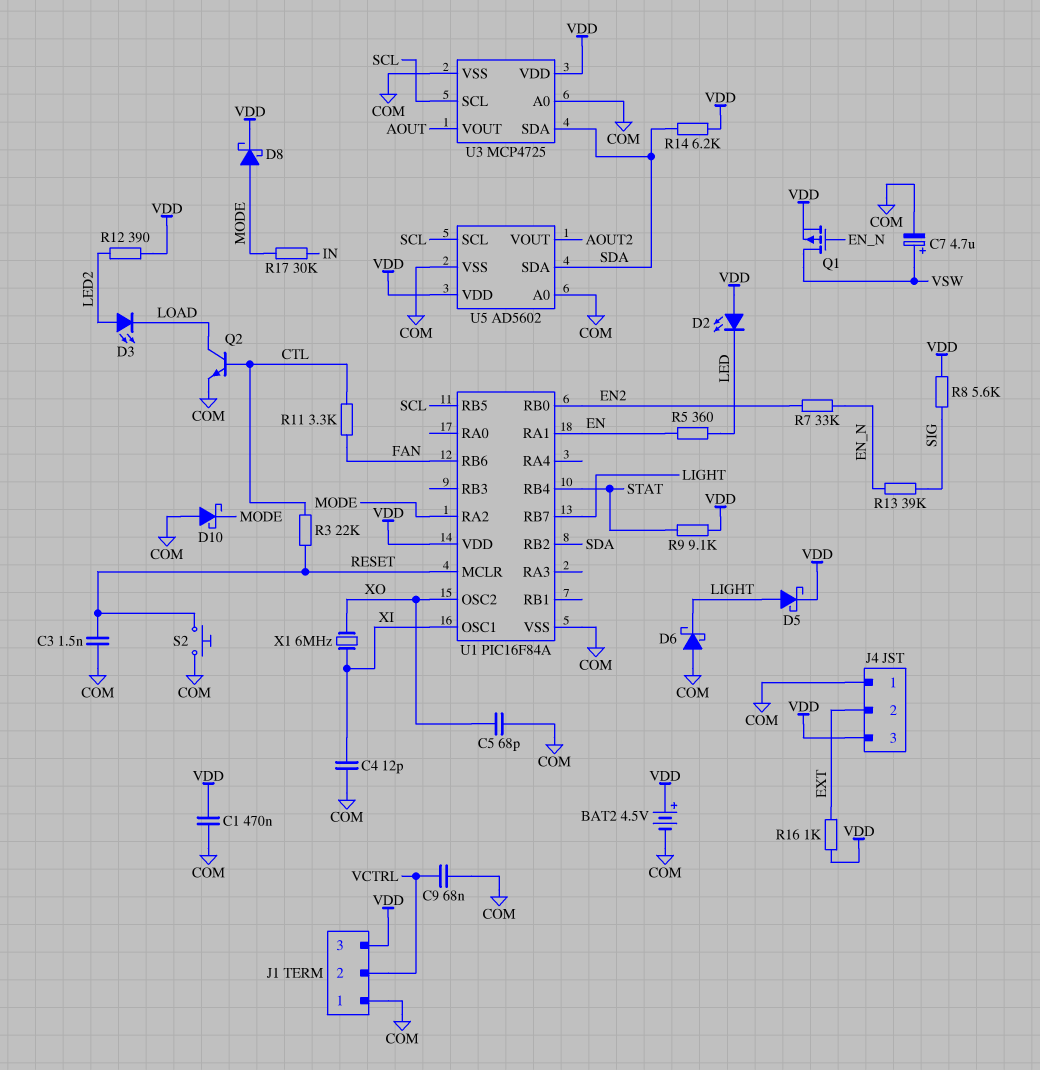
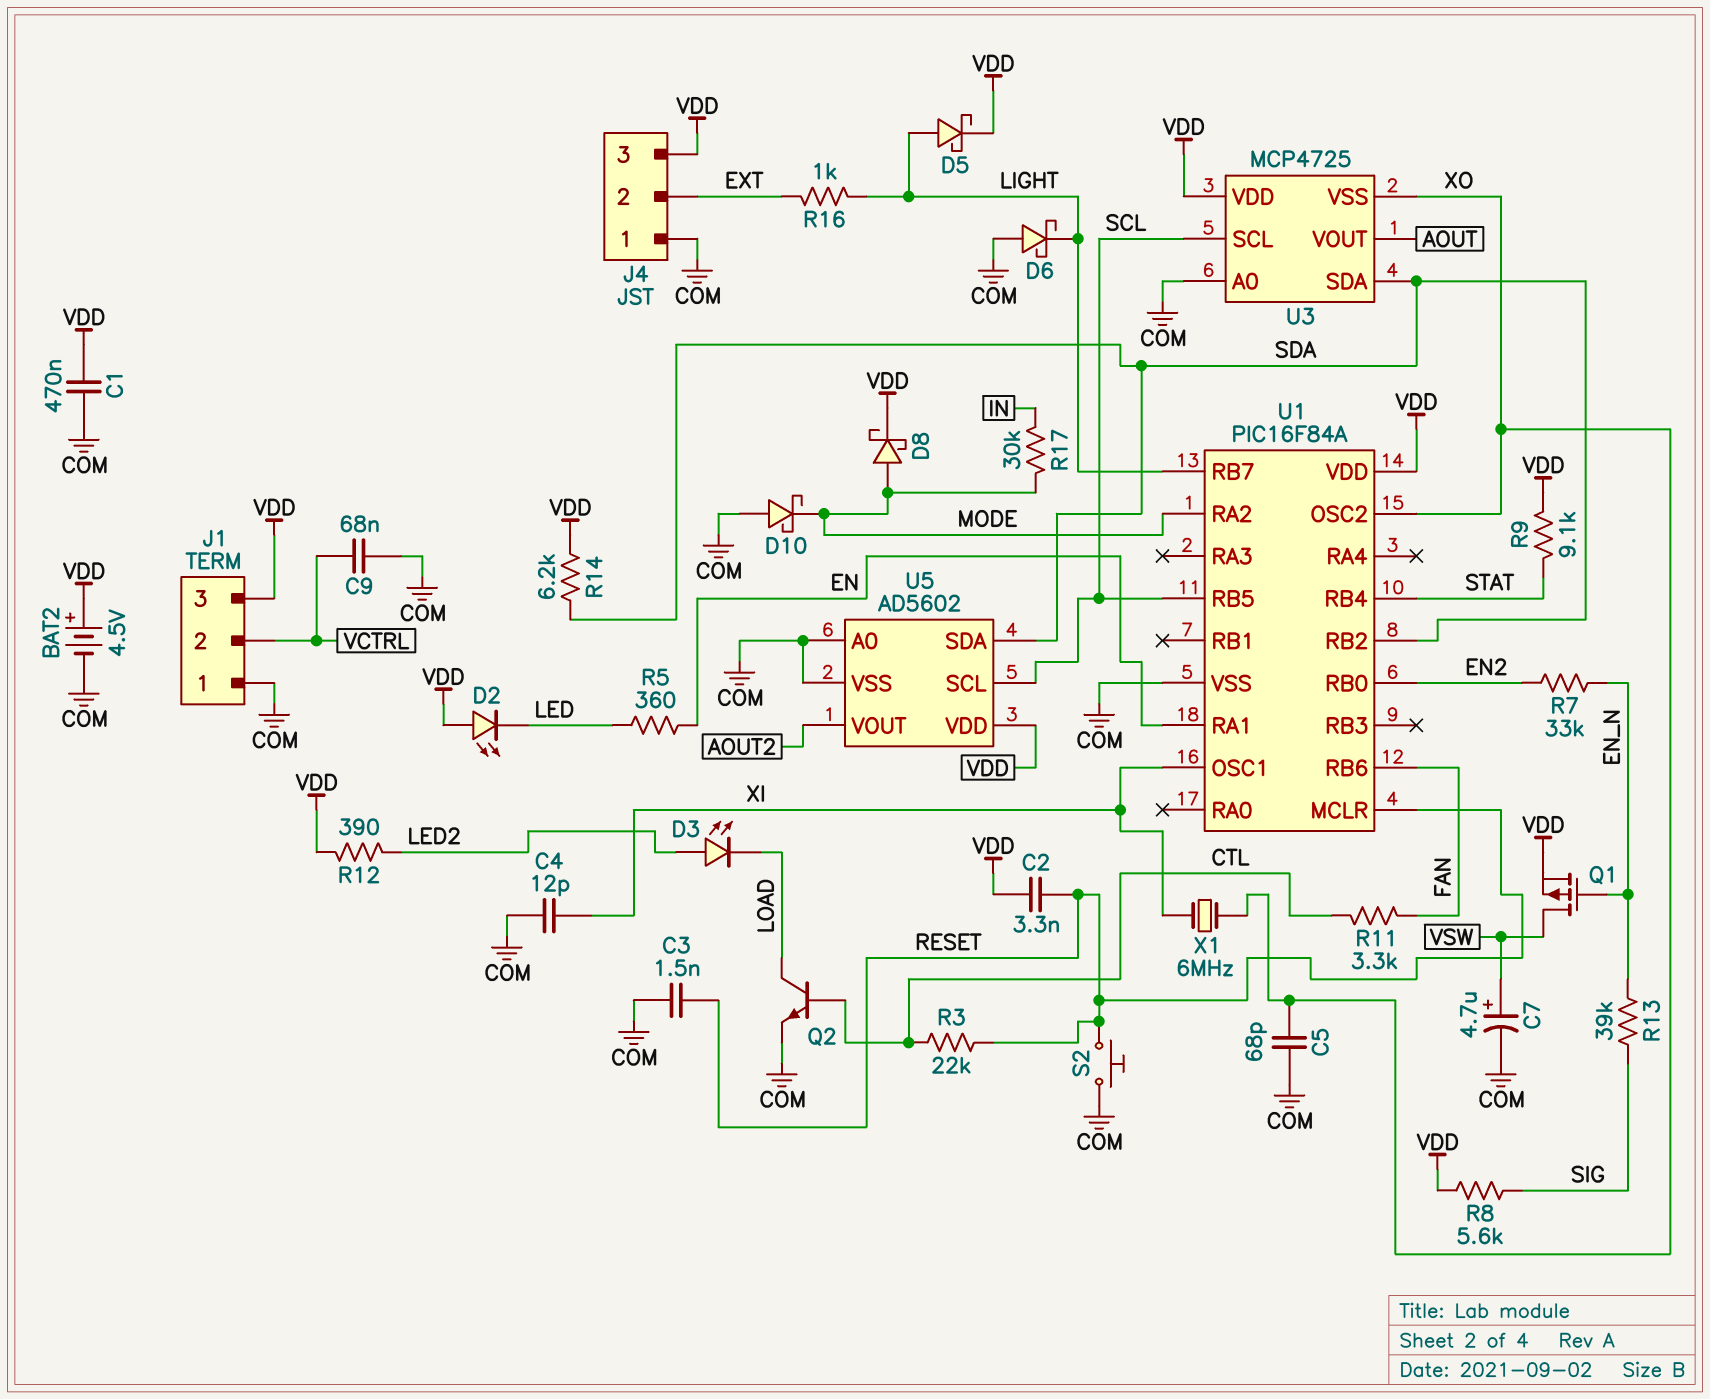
C2: none -> 3.3nF (RESET, VDD)
R16: 1k (EXT, VDD) -> 1k (EXT, LIGHT)
U3 pin VSS: COM -> XO

